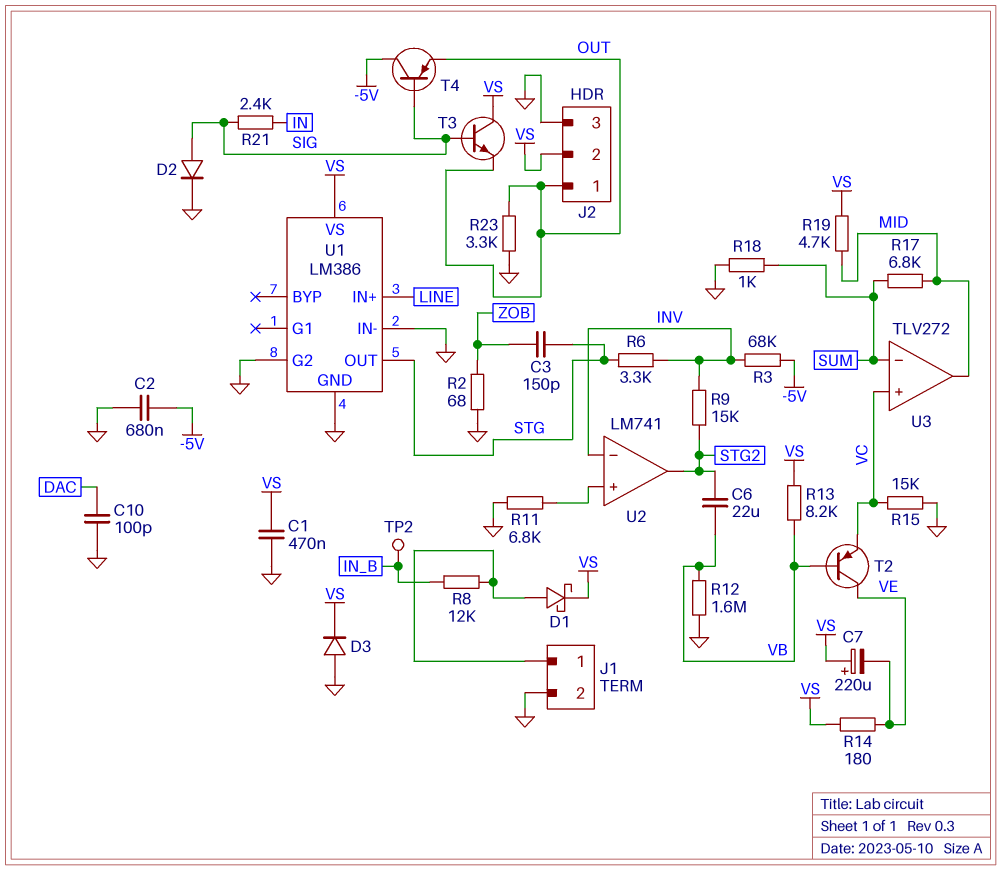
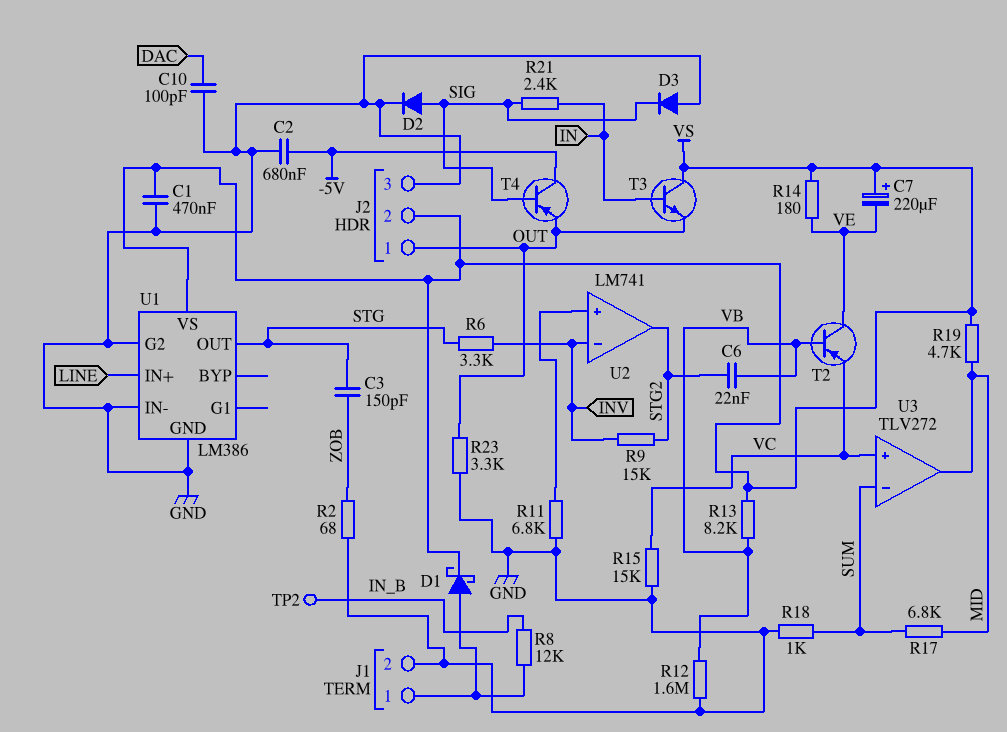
C6: 22uF (STG2, VB) -> 22nF (STG2, VB)
D3: diode (A GND, K VS) -> diode (A GND, K SIG)
R3: 68k (-5V, INV) -> none
T3: NPN (B SIG, C VS, E OUT) -> NPN (B IN, C VS, E OUT)

